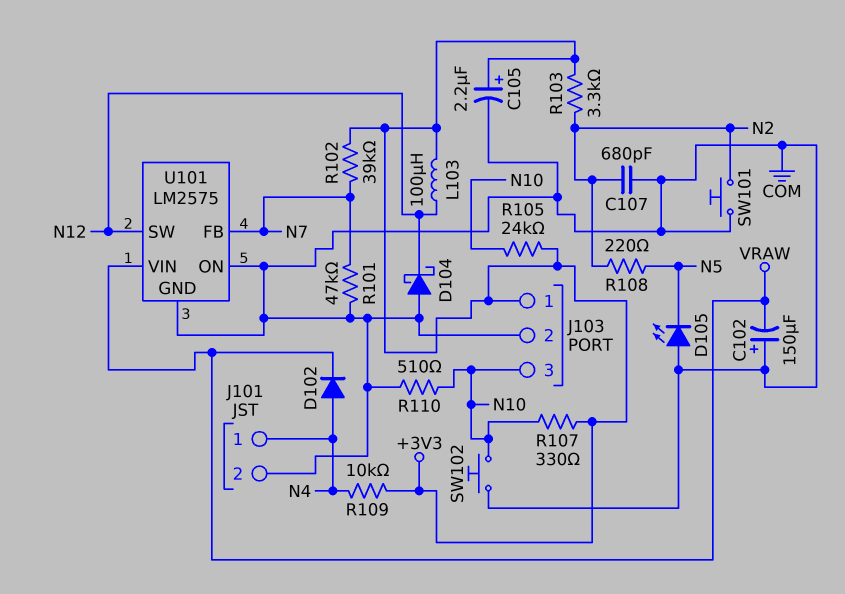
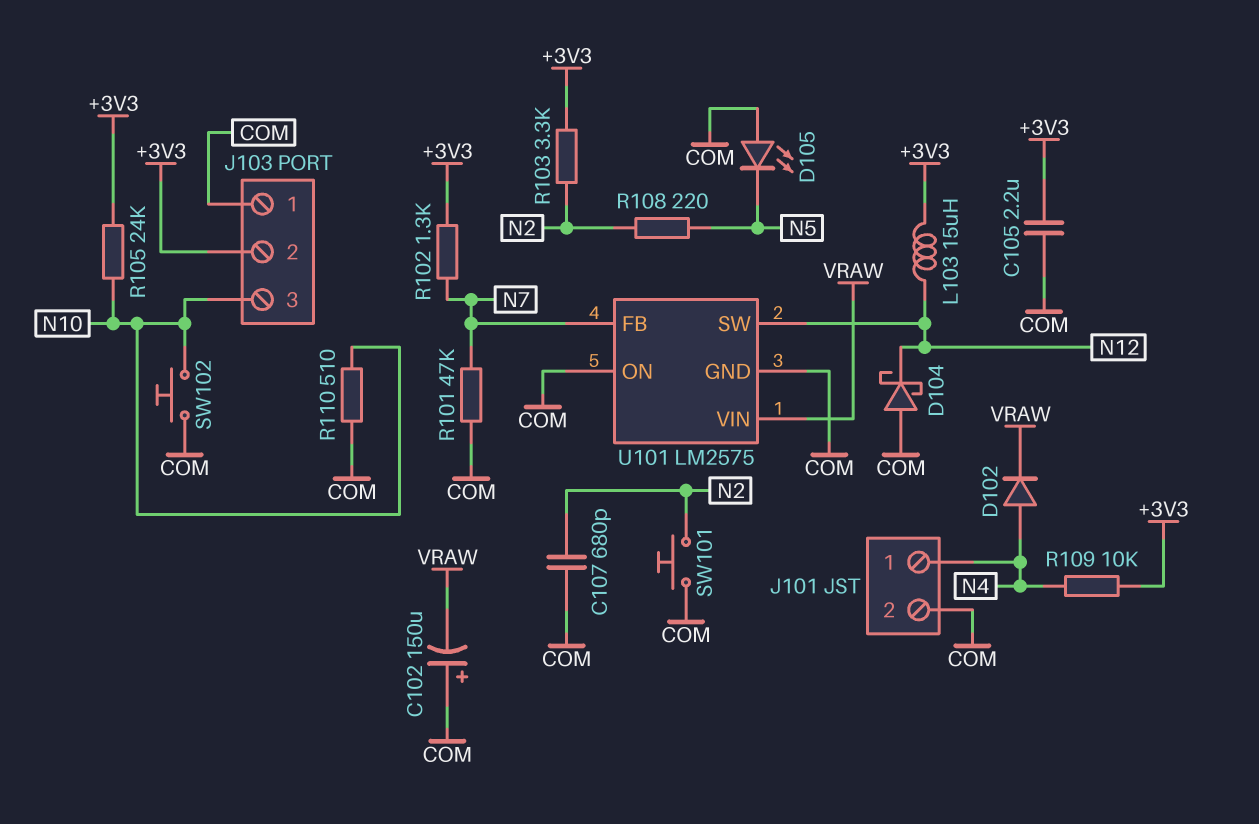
C105: 2.2uF (plus +3V3, minus COM) -> 2.2uF (+3V3, COM)
J103 pin 1: +3V3 -> COM
J103 pin 2: COM -> +3V3
L103: 100uH (+3V3, N12) -> 15uH (+3V3, N12)
R102: 39k (+3V3, N7) -> 1.3k (+3V3, N7)
R107: 330 (+3V3, N10) -> none

